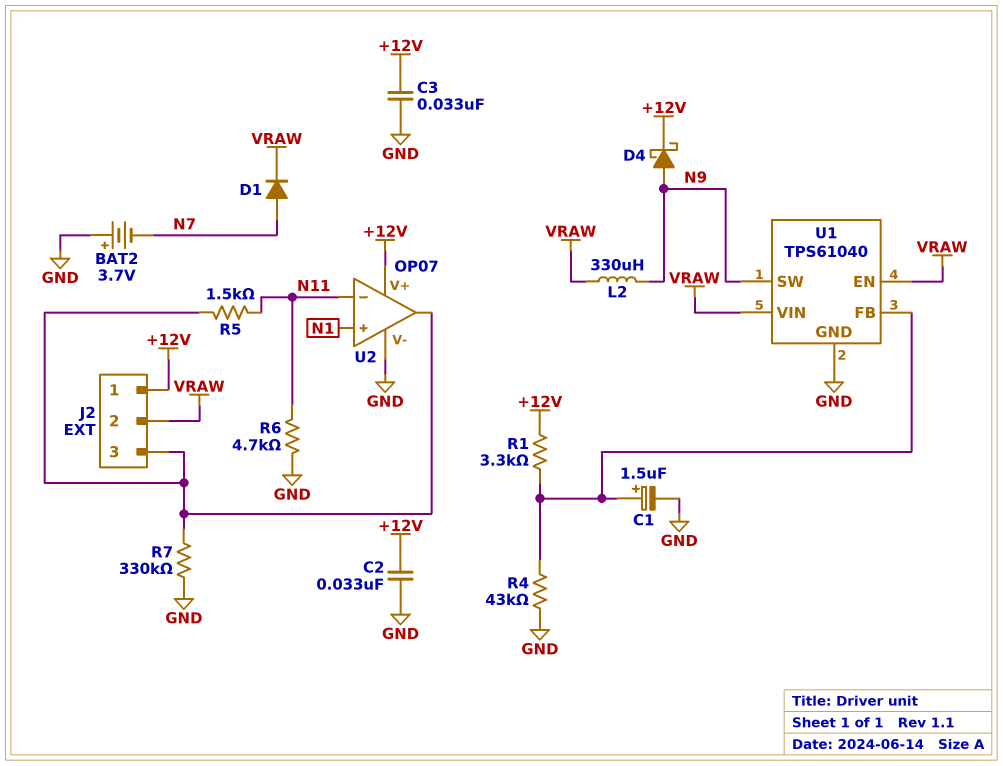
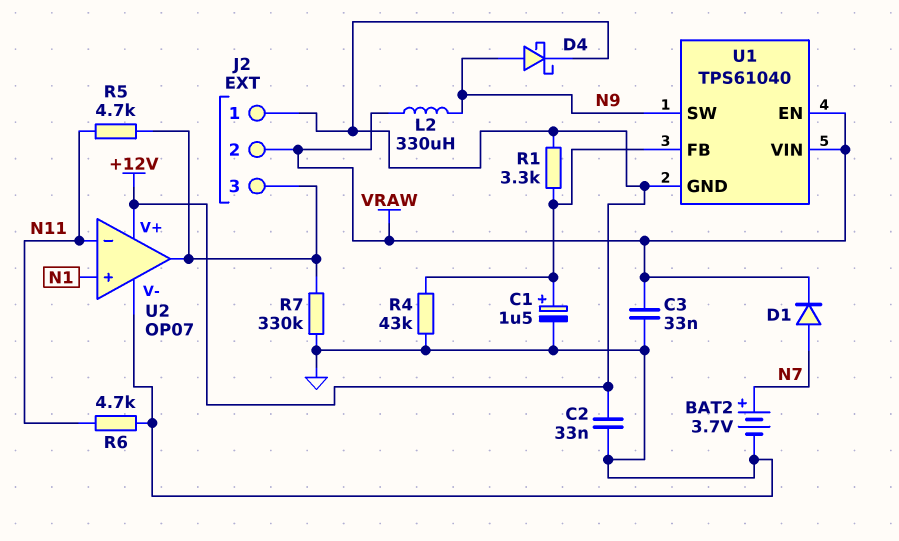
BAT2: 3.7V (plus GND, minus N7) -> 3.7V (plus N7, minus GND)
C3: 33nF (+12V, GND) -> 33nF (GND, VRAW)
R5: 1.5k (J2/3, N11) -> 4.7k (J2/3, N11)
U1 pin GND: GND -> +12V

